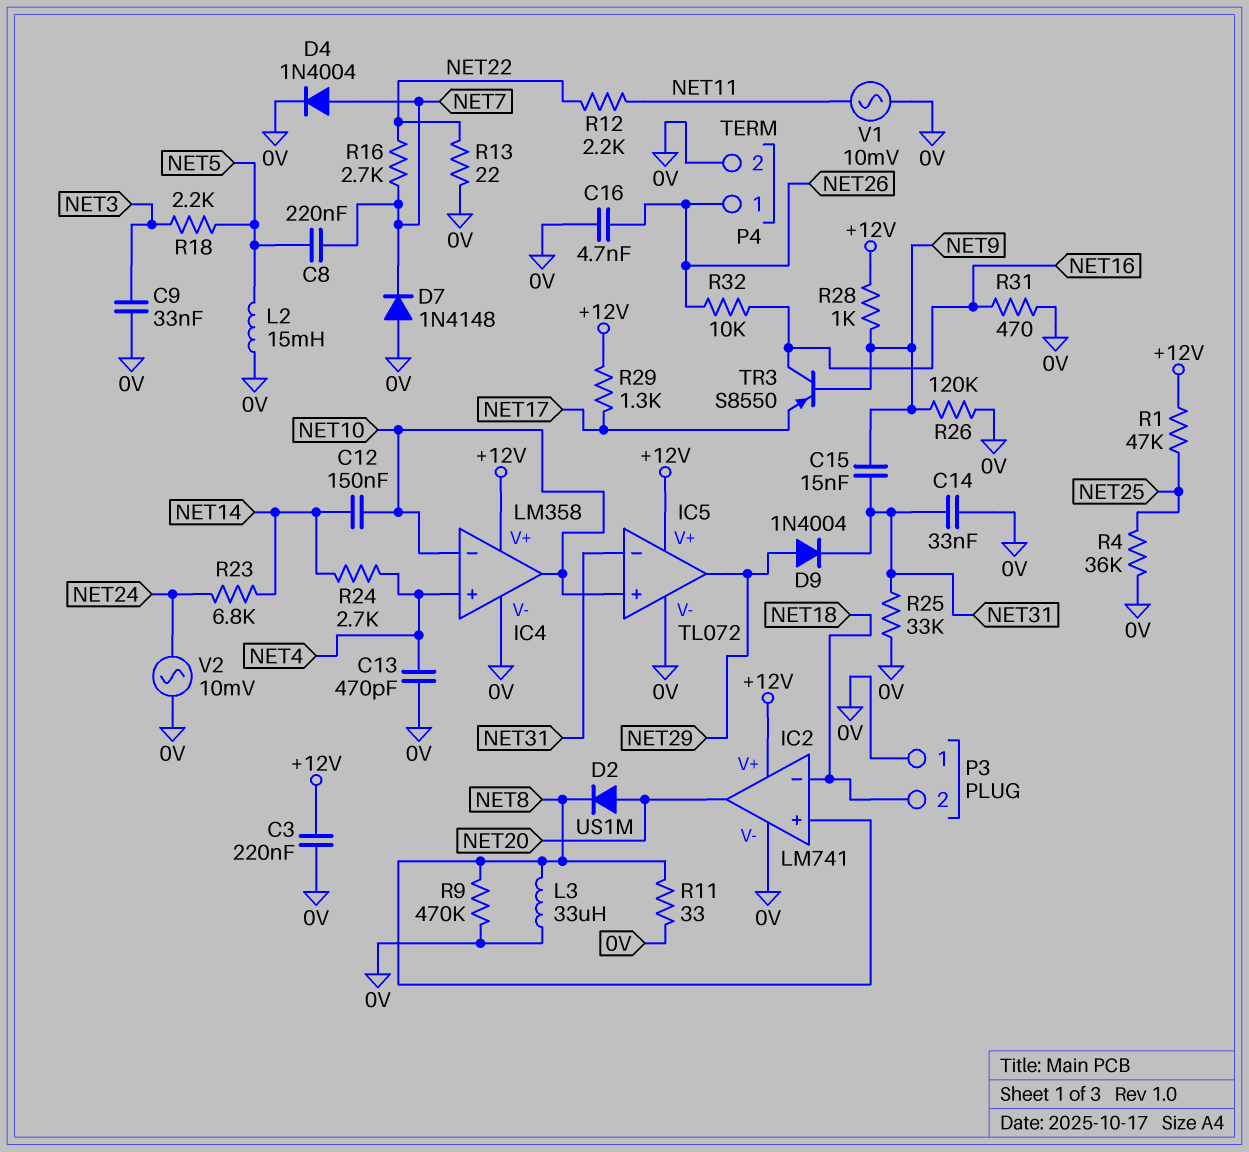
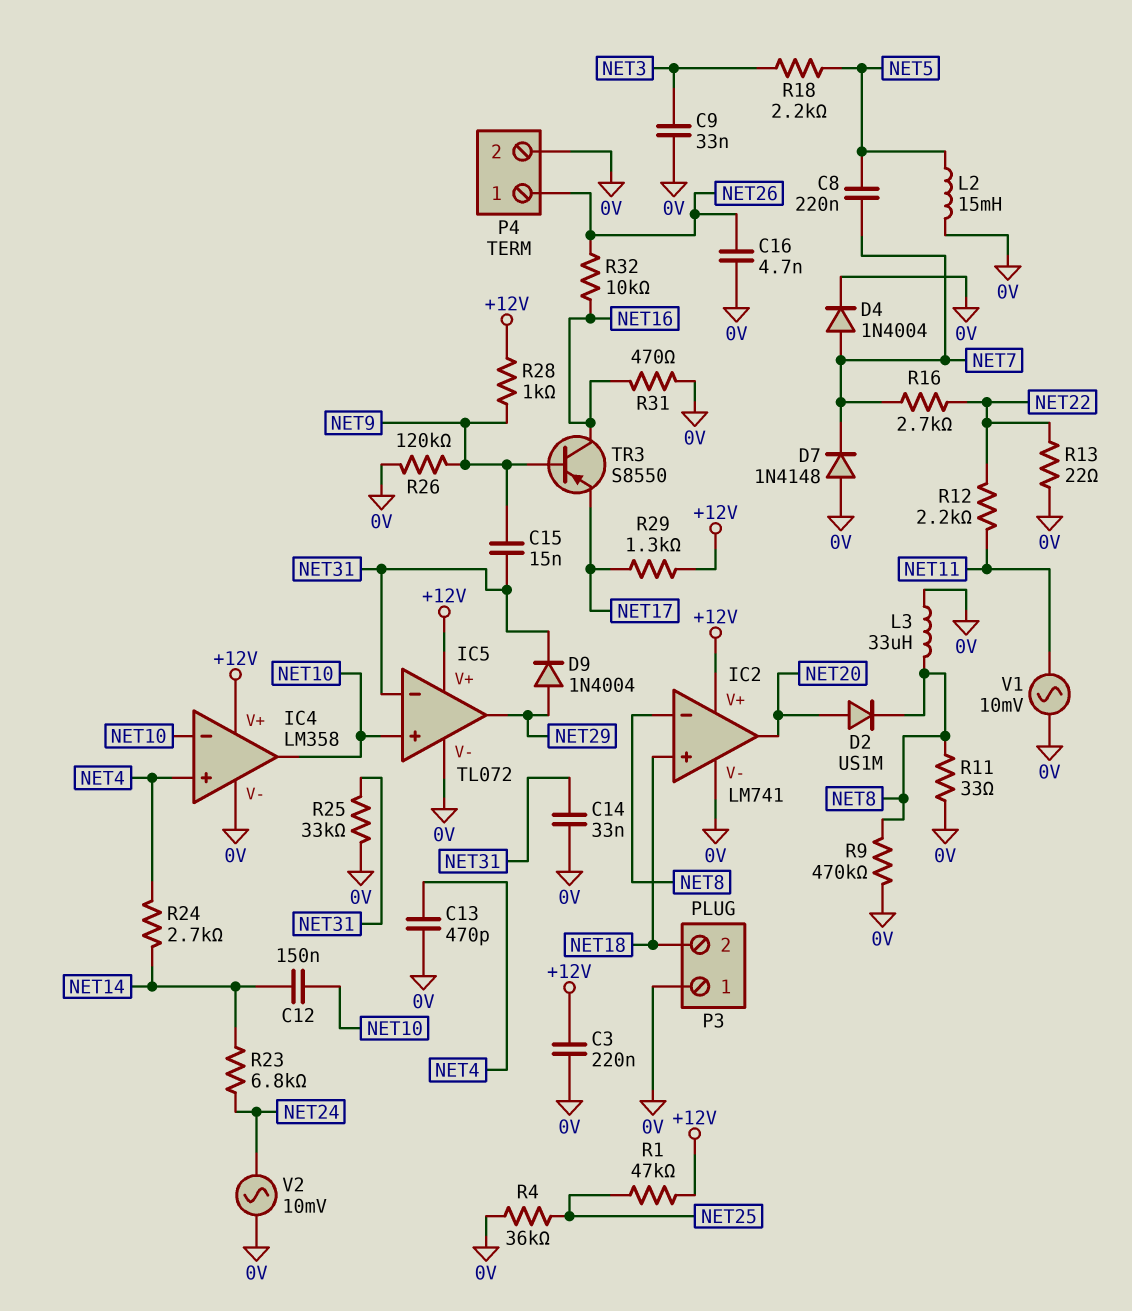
IC2 pin in+: NET8 -> NET18
IC2 pin in-: NET18 -> NET8

